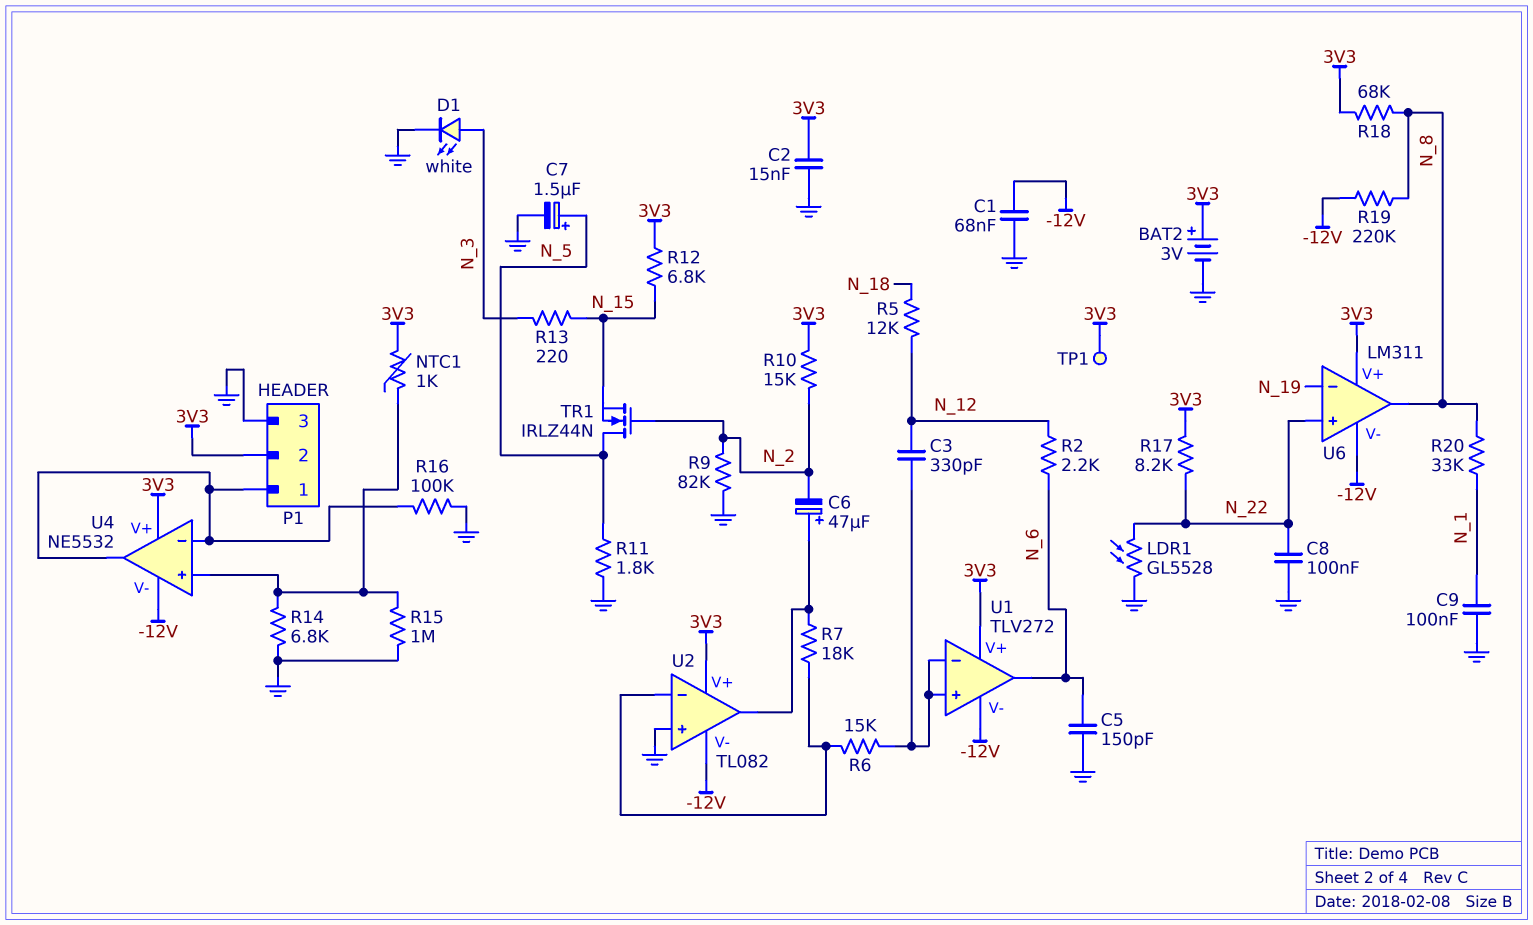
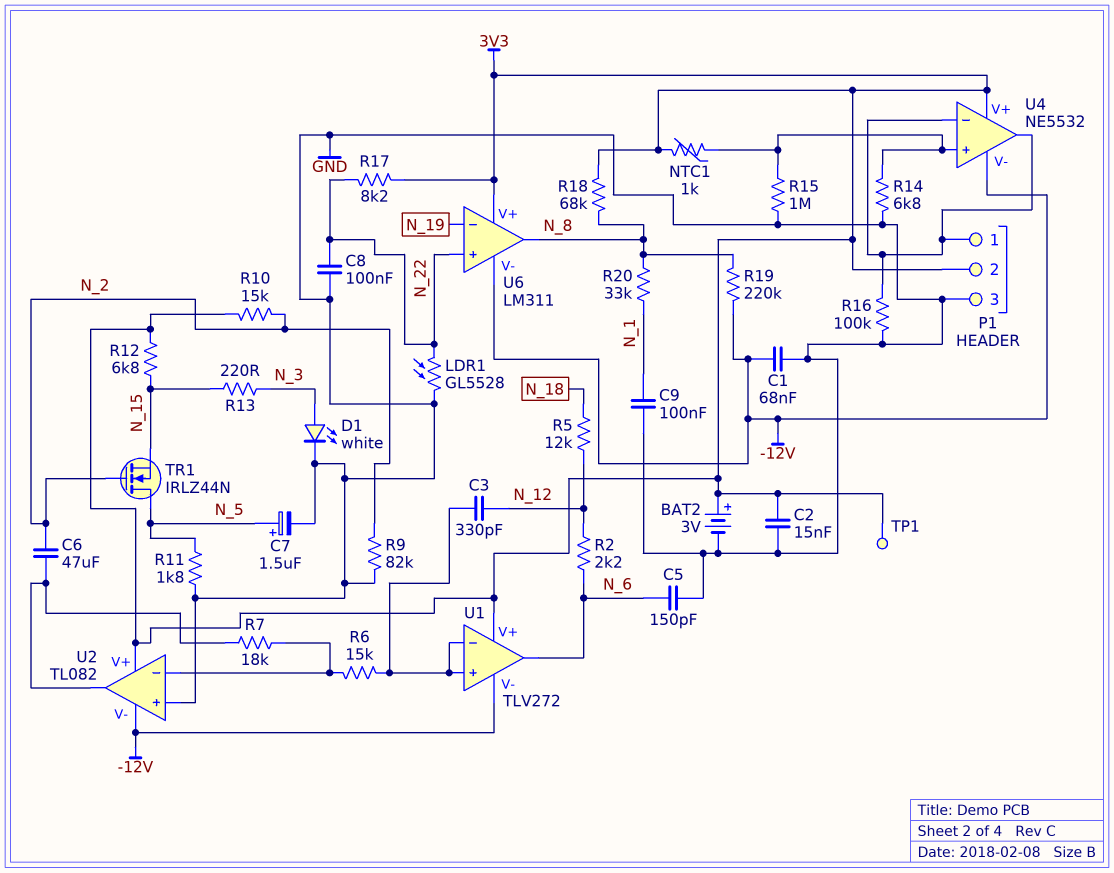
C6: 47uF (plus U2/out, minus N_2) -> 47uF (N_2, U2/out)

